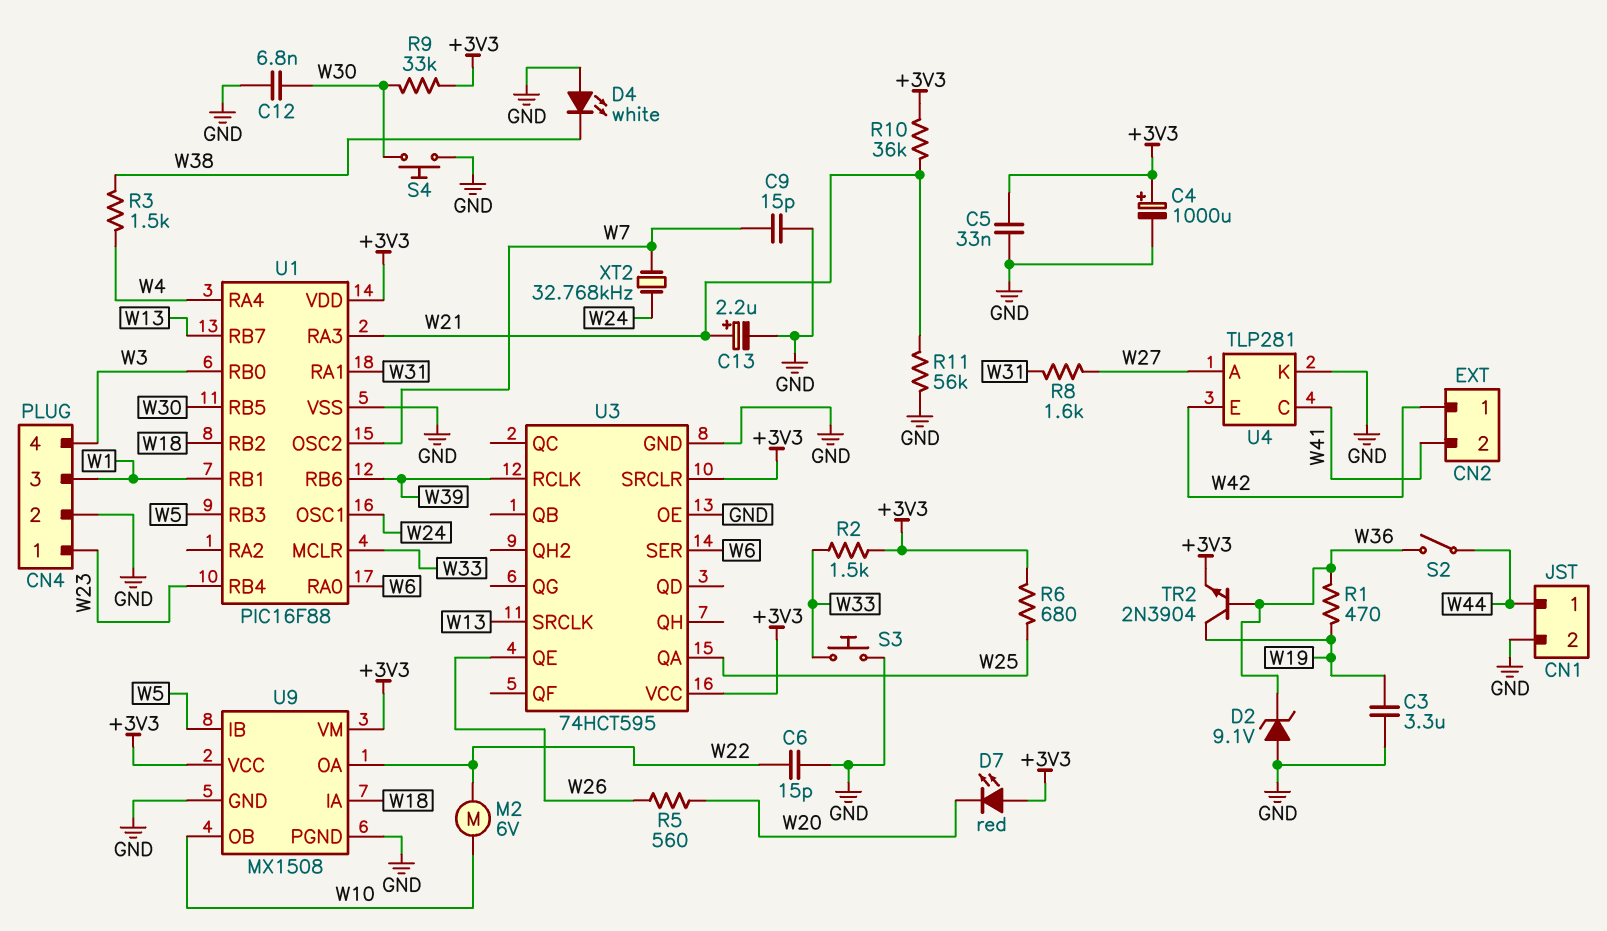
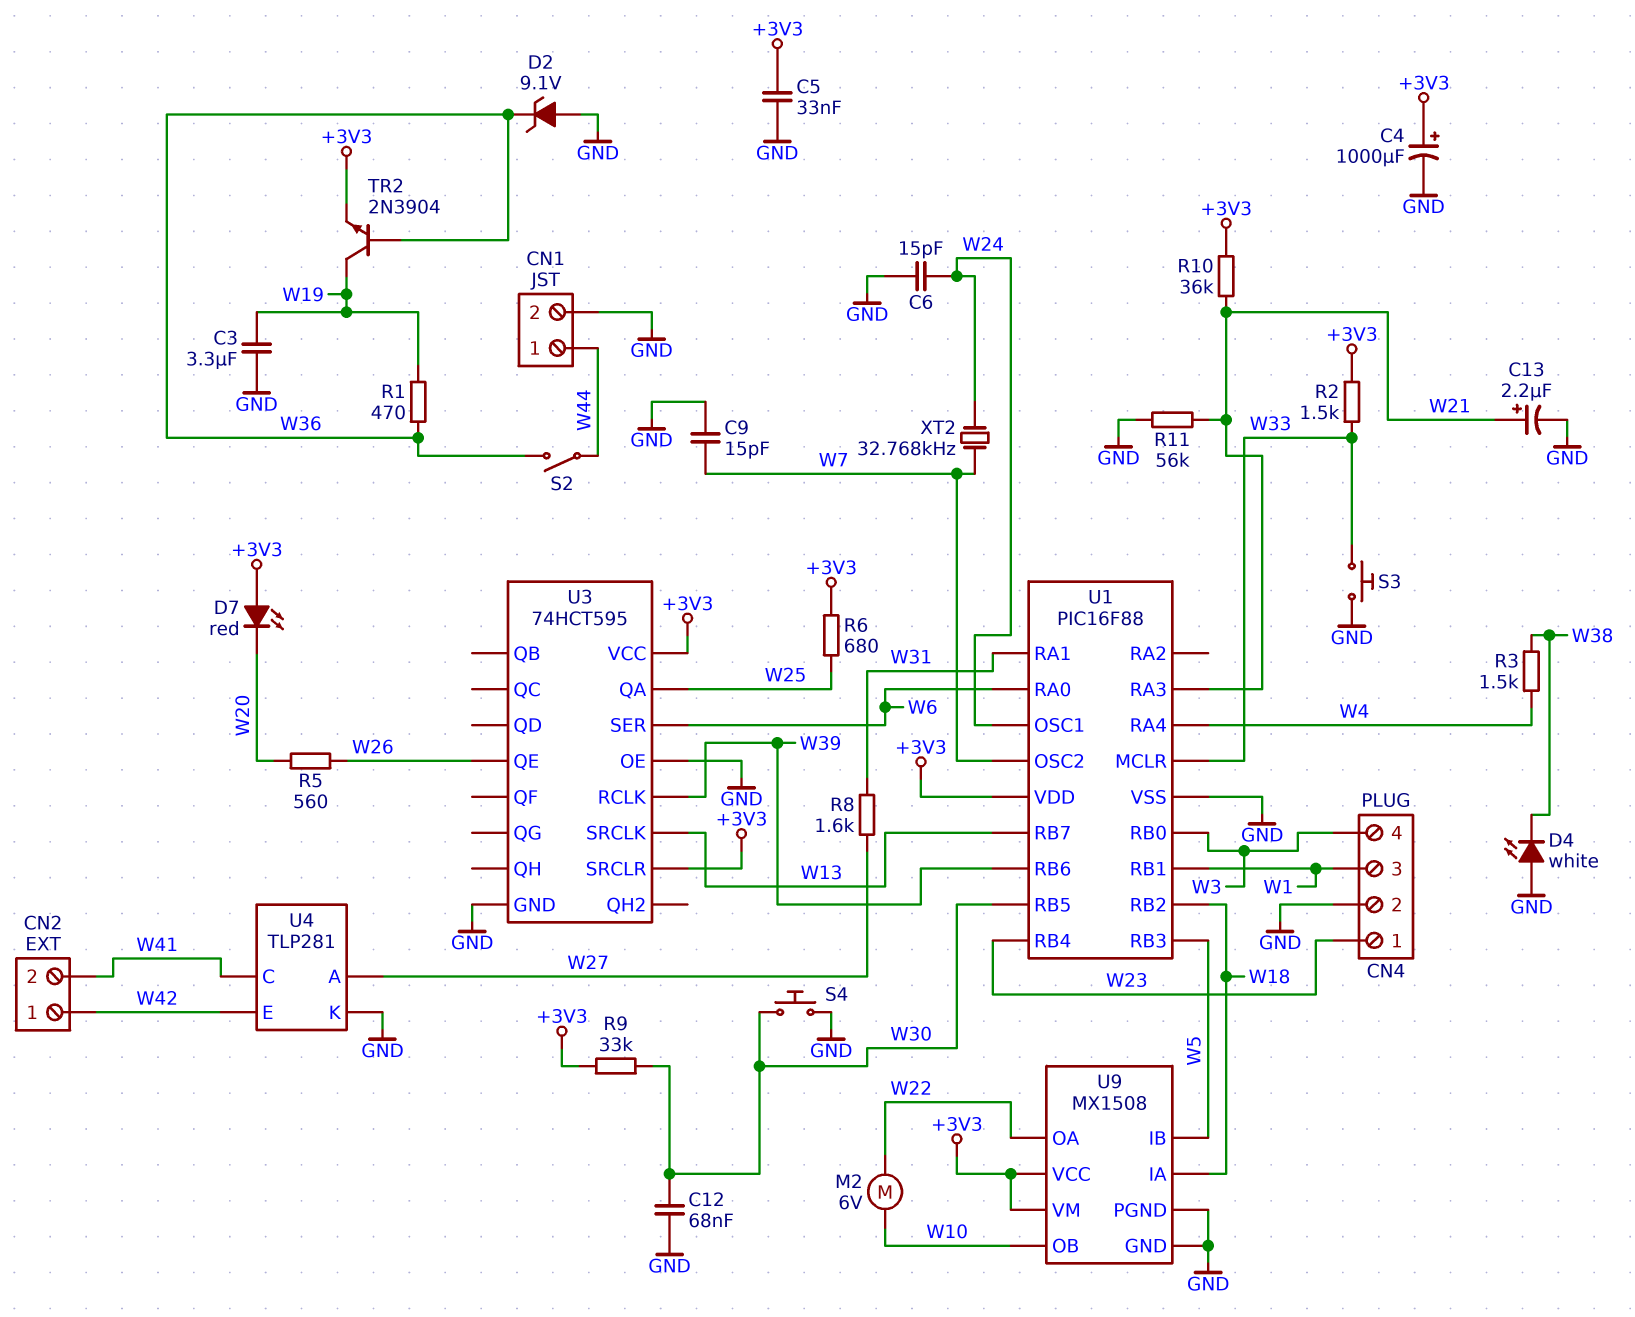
C6: 15pF (GND, W22) -> 15pF (GND, W24)
C12: 6.8nF (GND, W30) -> 68nF (GND, W30)

